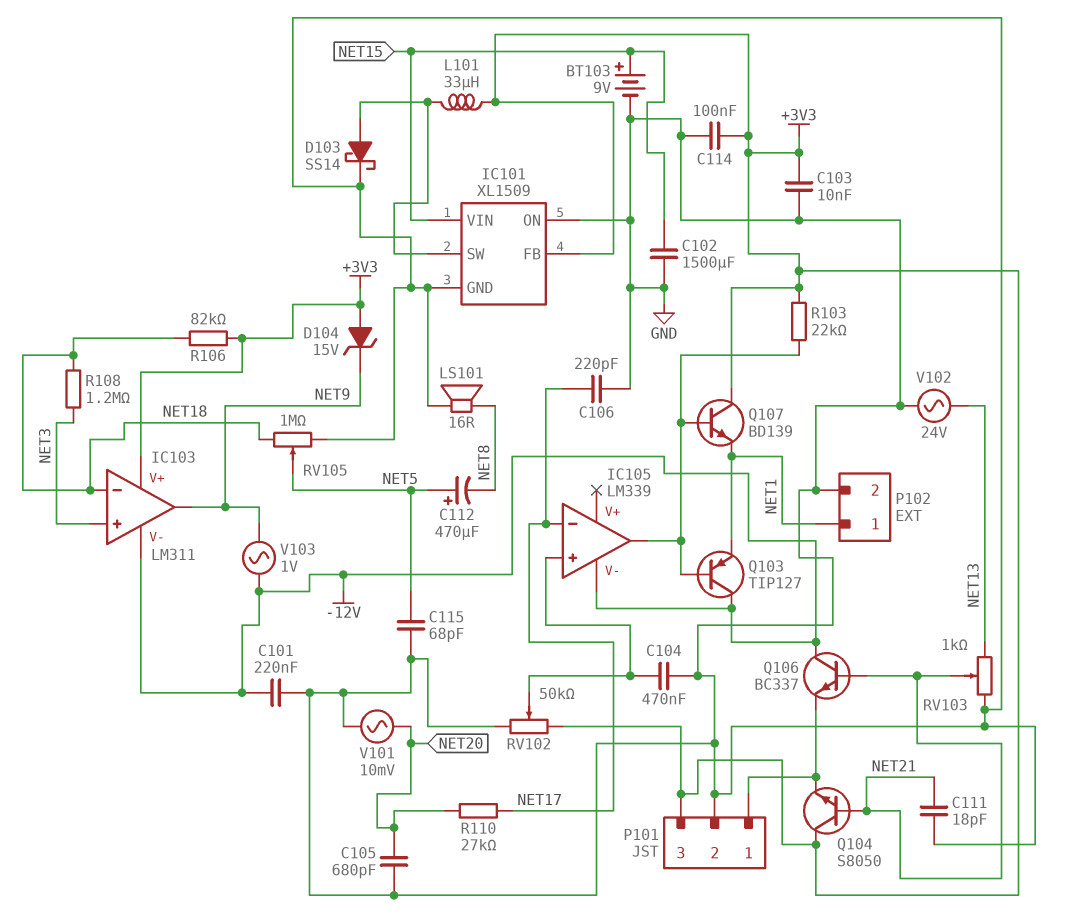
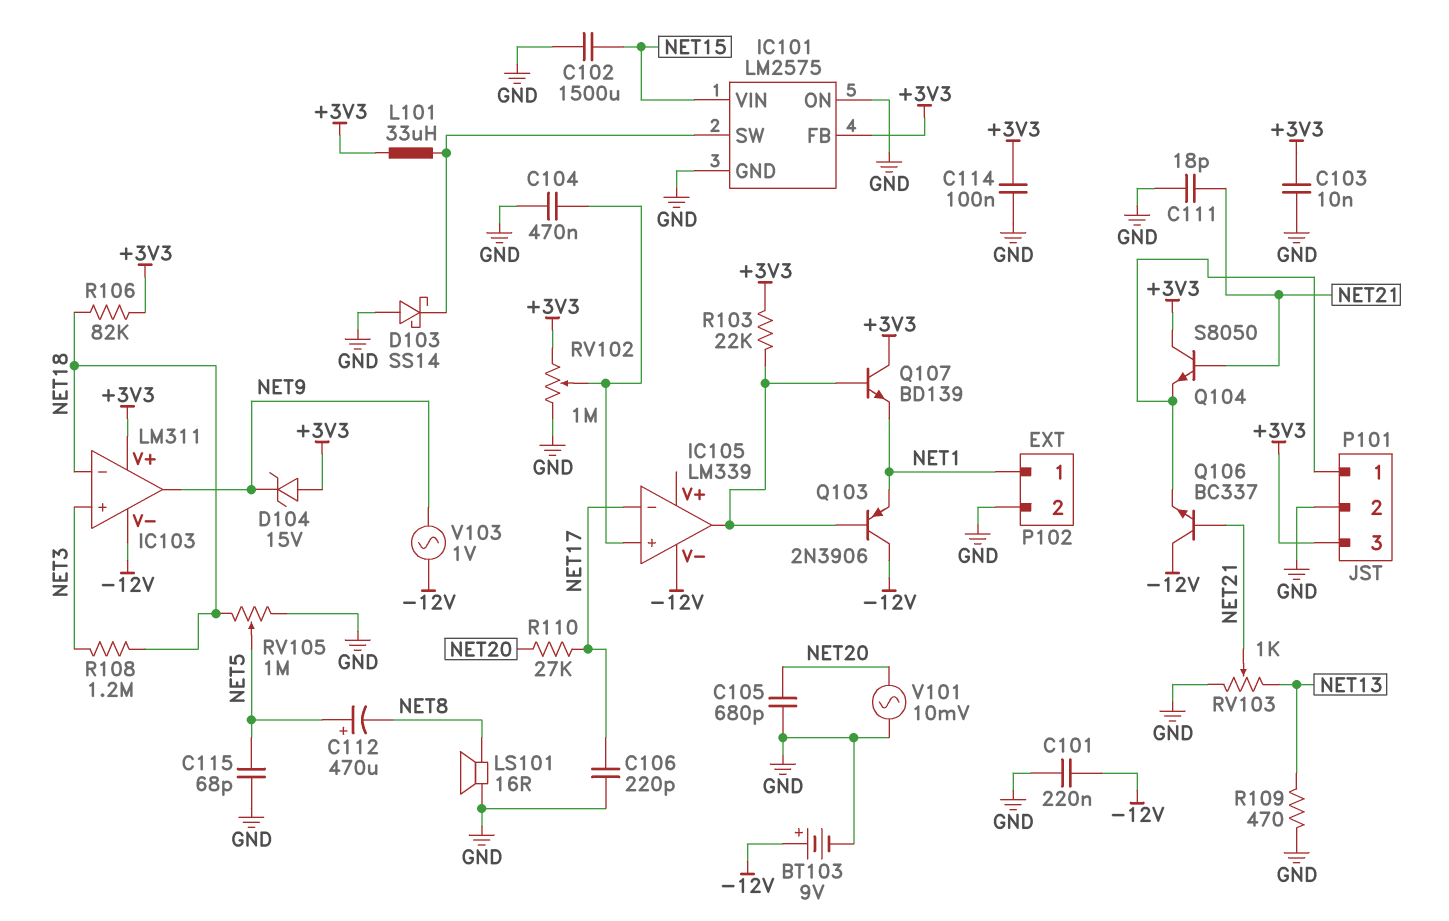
BT103: 9V (plus NET15, minus GND) -> 9V (plus -12V, minus GND)
D103: schottky SS14 (A IC101/SW, K GND) -> schottky SS14 (A GND, K IC101/SW)
IC101: XL1509 -> LM2575
Q103: PNP TIP127 (B IC105/out, C -12V, E NET1) -> PNP 2N3906 (B IC105/out, C -12V, E NET1)
R109: none -> 470 (GND, NET13)
RV102: 50k (+3V3, GND, wiper IC105/in+) -> 1M (+3V3, GND, wiper IC105/in+)
V102: AC 24V (GND, NET13) -> none

